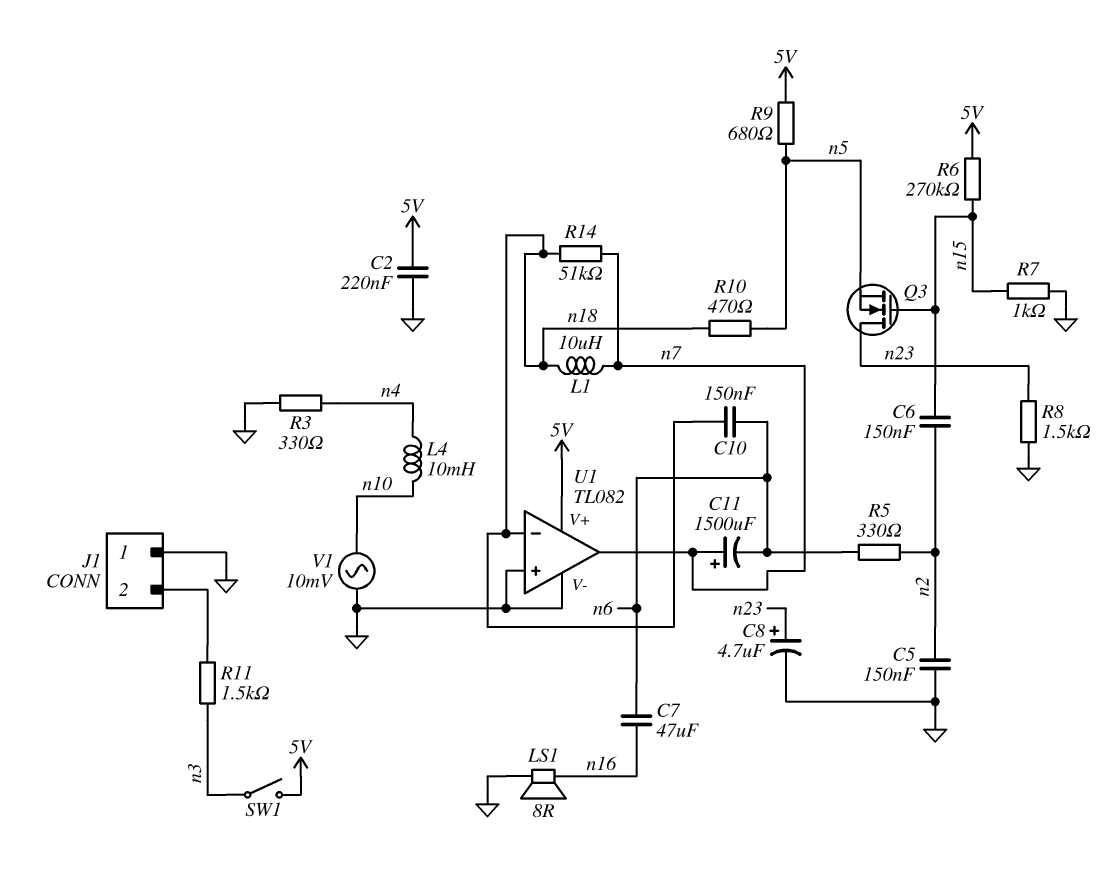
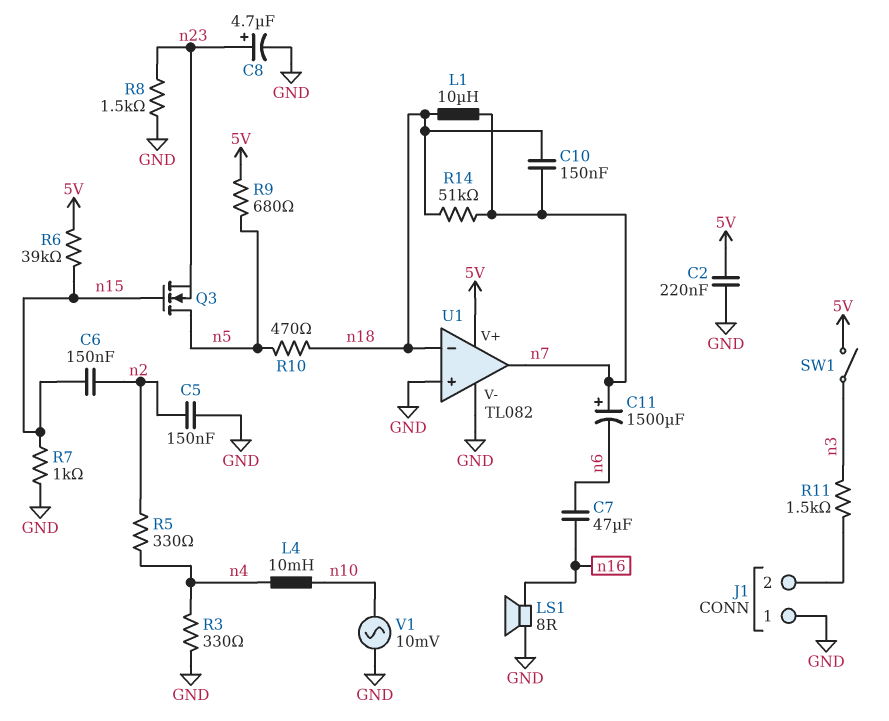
C10: 150nF (n6, n18) -> 150nF (n7, n18)
Q3: NMOS (G n15, D n23, S n5) -> NMOS (G n15, D n5, S n23)
R5: 330 (n2, n6) -> 330 (n2, n4)
R6: 270k (5V, n15) -> 39k (5V, n15)

